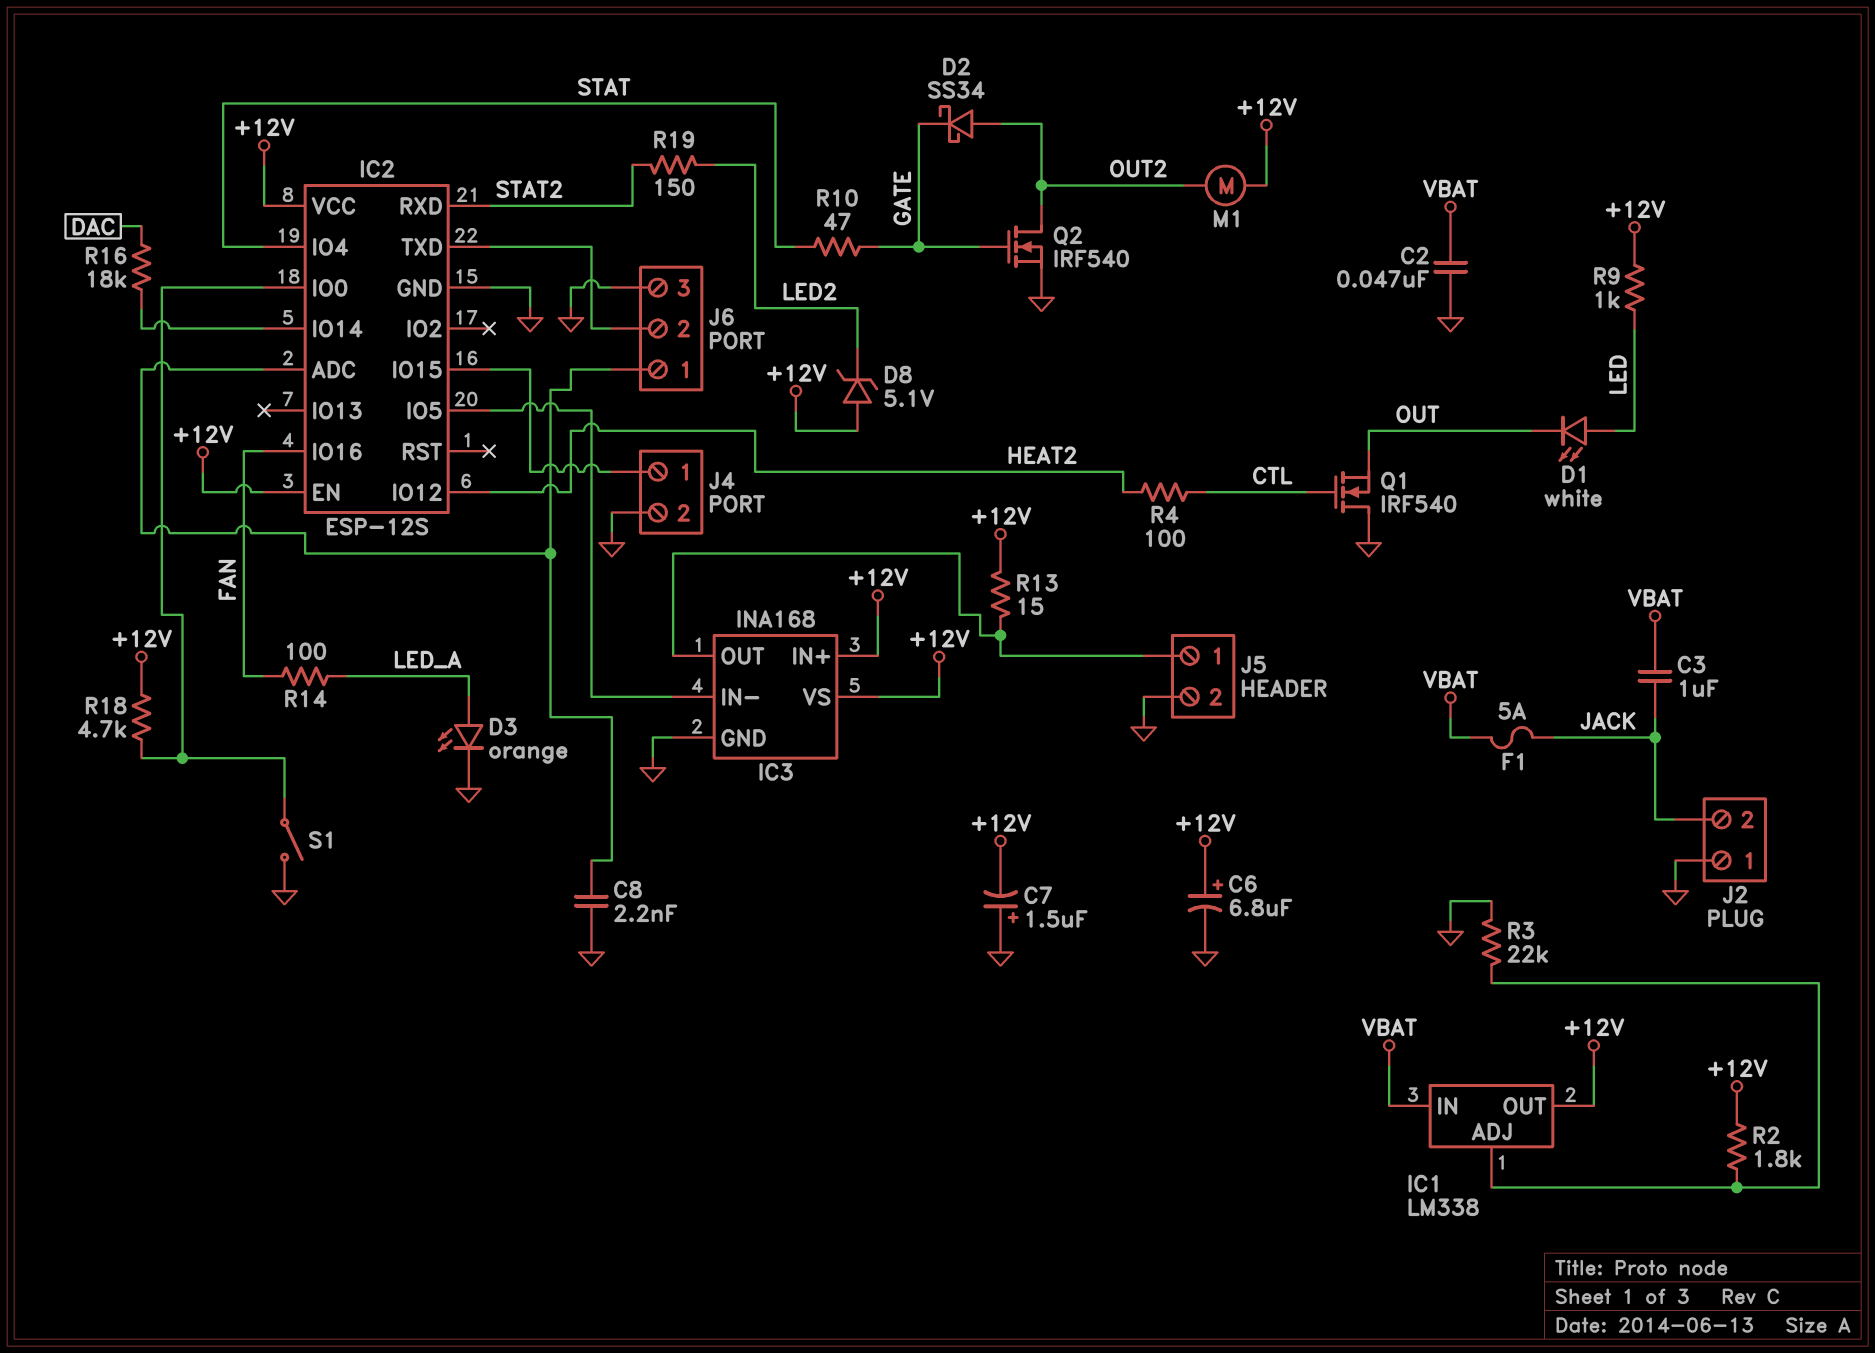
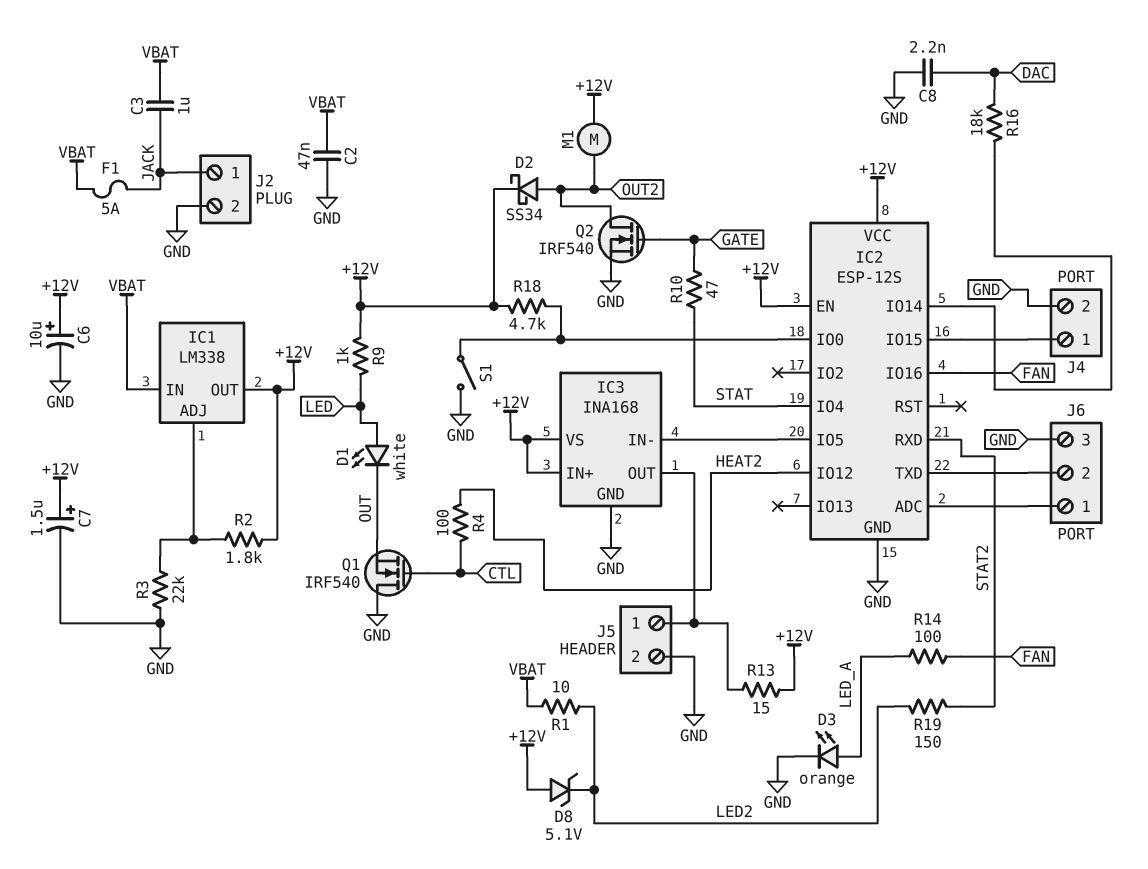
C6: 6.8uF (plus +12V, minus GND) -> 10uF (plus +12V, minus GND)
C7: 1.5uF (plus GND, minus +12V) -> 1.5uF (plus +12V, minus GND)
C8: 2.2nF (GND, IC2/ADC) -> 2.2nF (DAC, GND)
D2: schottky SS34 (A OUT2, K GATE) -> schottky SS34 (A OUT2, K +12V)
J2 pin 1: GND -> JACK
J2 pin 2: JACK -> GND
R1: none -> 10 (LED2, VBAT)

